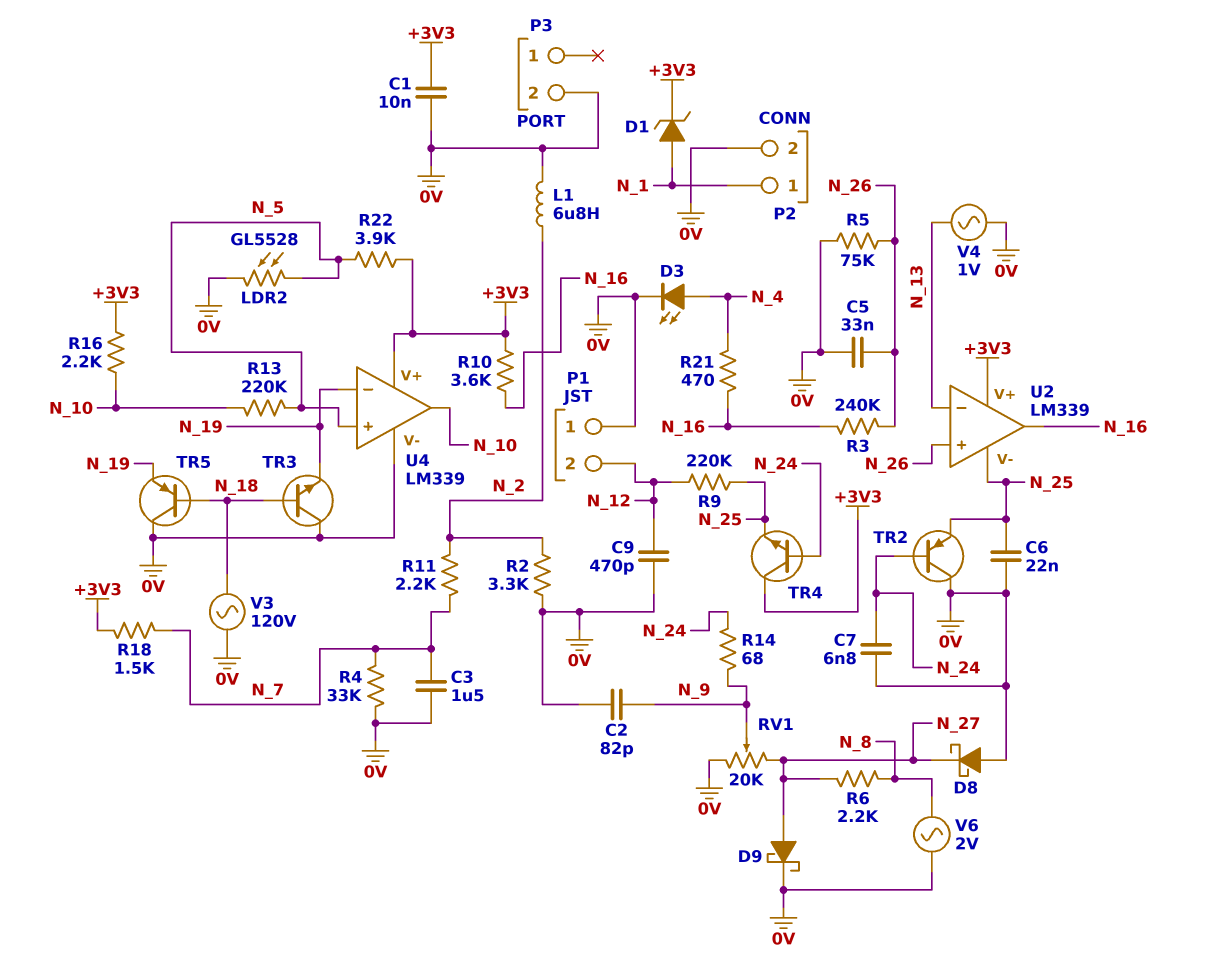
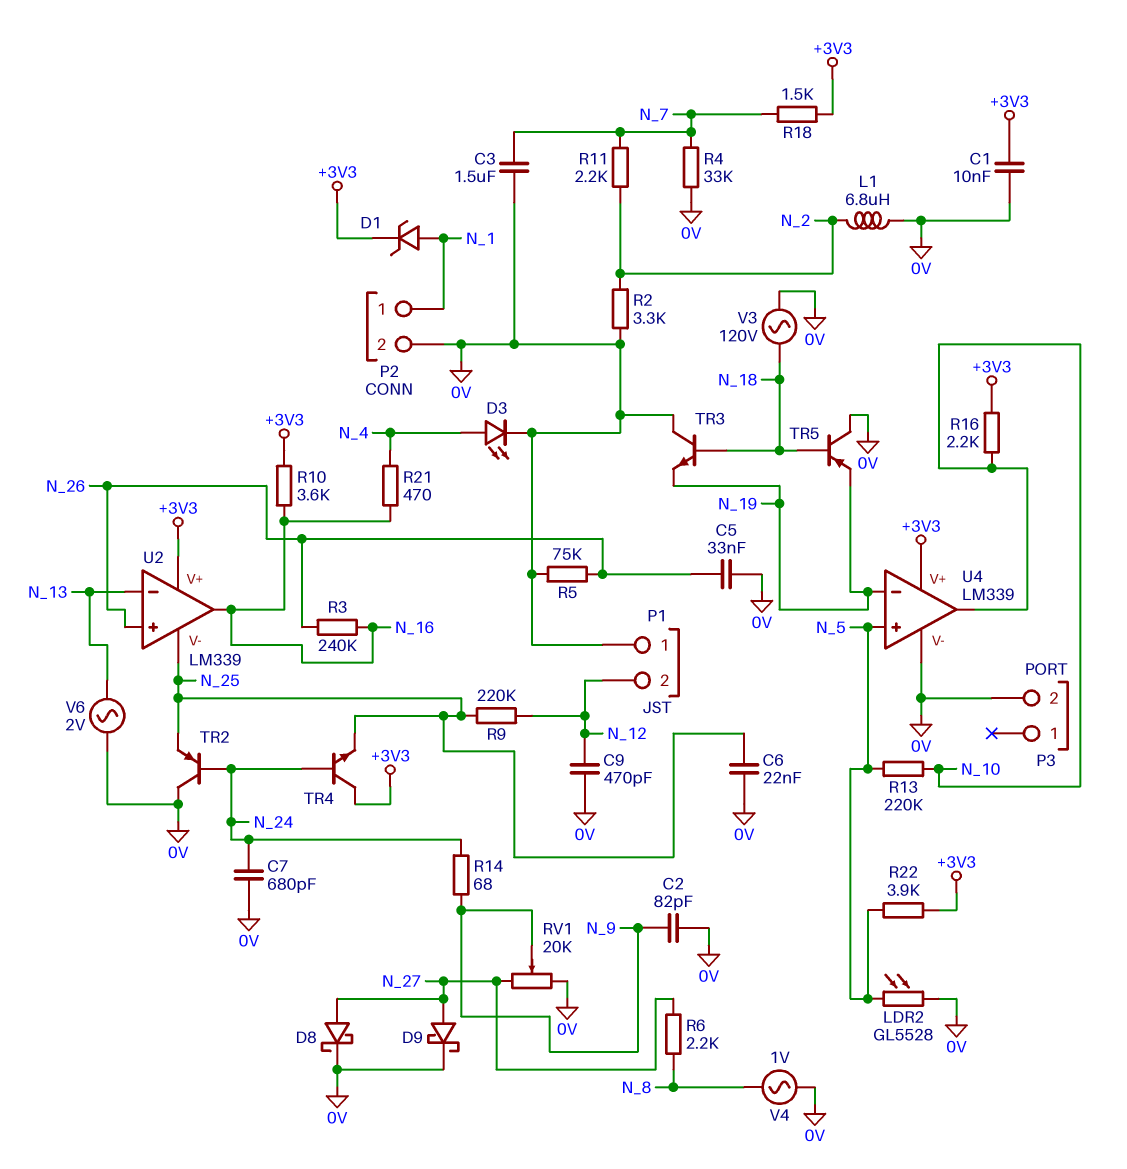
C7: 6.8nF (0V, N_24) -> 680pF (0V, N_24)
D8: schottky (A 0V, K N_27) -> schottky (A N_27, K 0V)
V4: AC 1V (0V, N_13) -> AC 1V (0V, N_8)
V6: AC 2V (0V, N_8) -> AC 2V (0V, N_13)

